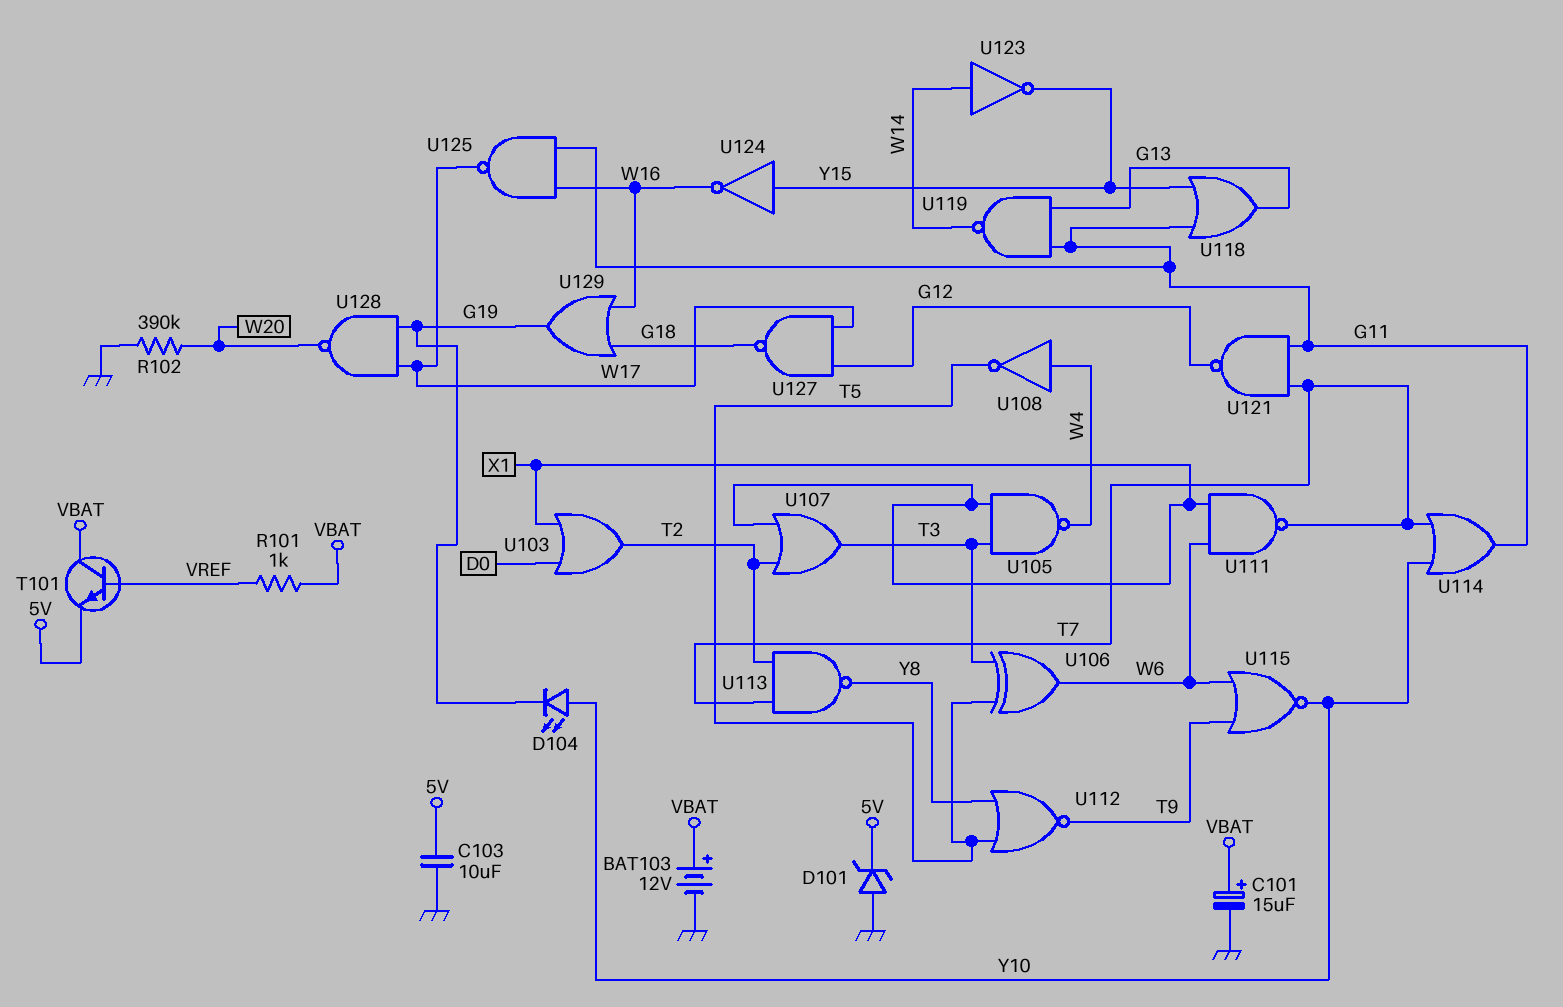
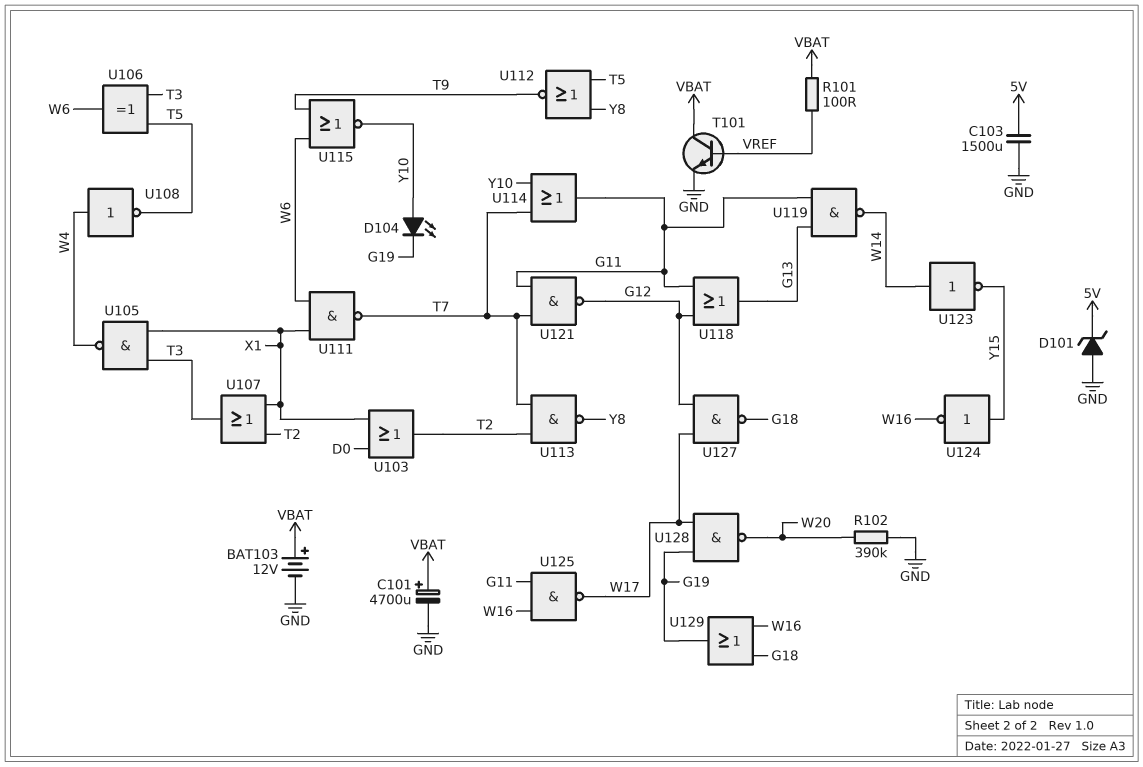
C101: 15uF (plus VBAT, minus GND) -> 4700uF (plus VBAT, minus GND)
C103: 10uF (5V, GND) -> 1500uF (5V, GND)
R101: 1k (VBAT, VREF) -> 100 (VBAT, VREF)
T101: NPN (B VREF, C VBAT, E 5V) -> NPN (B VREF, C VBAT, E GND)
U118: OR (in G11, in Y15, out G13) -> OR (in G11, in G12, out G13)

